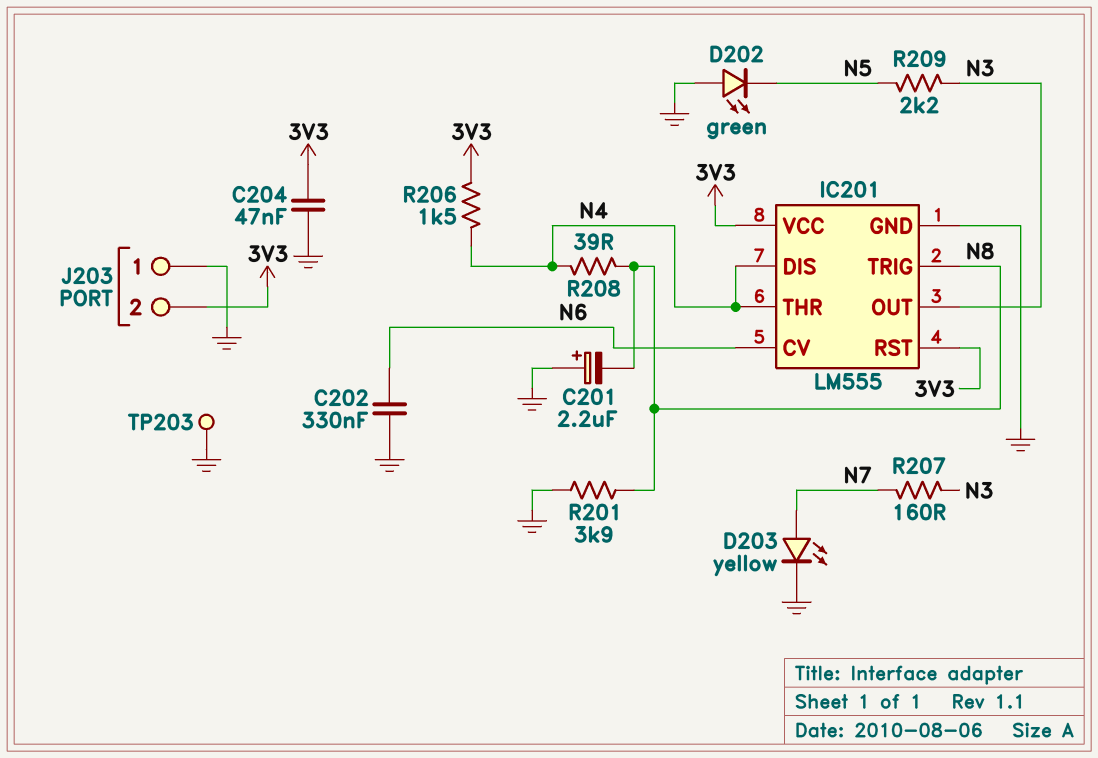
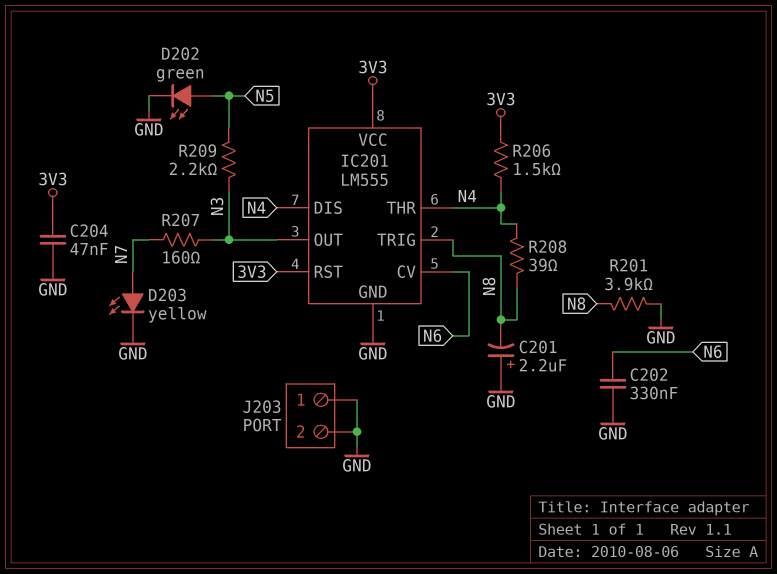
D202: LED green (A GND, K N5) -> LED green (A N5, K GND)
J203 pin 2: 3V3 -> GND
TP203: test point (GND) -> none

